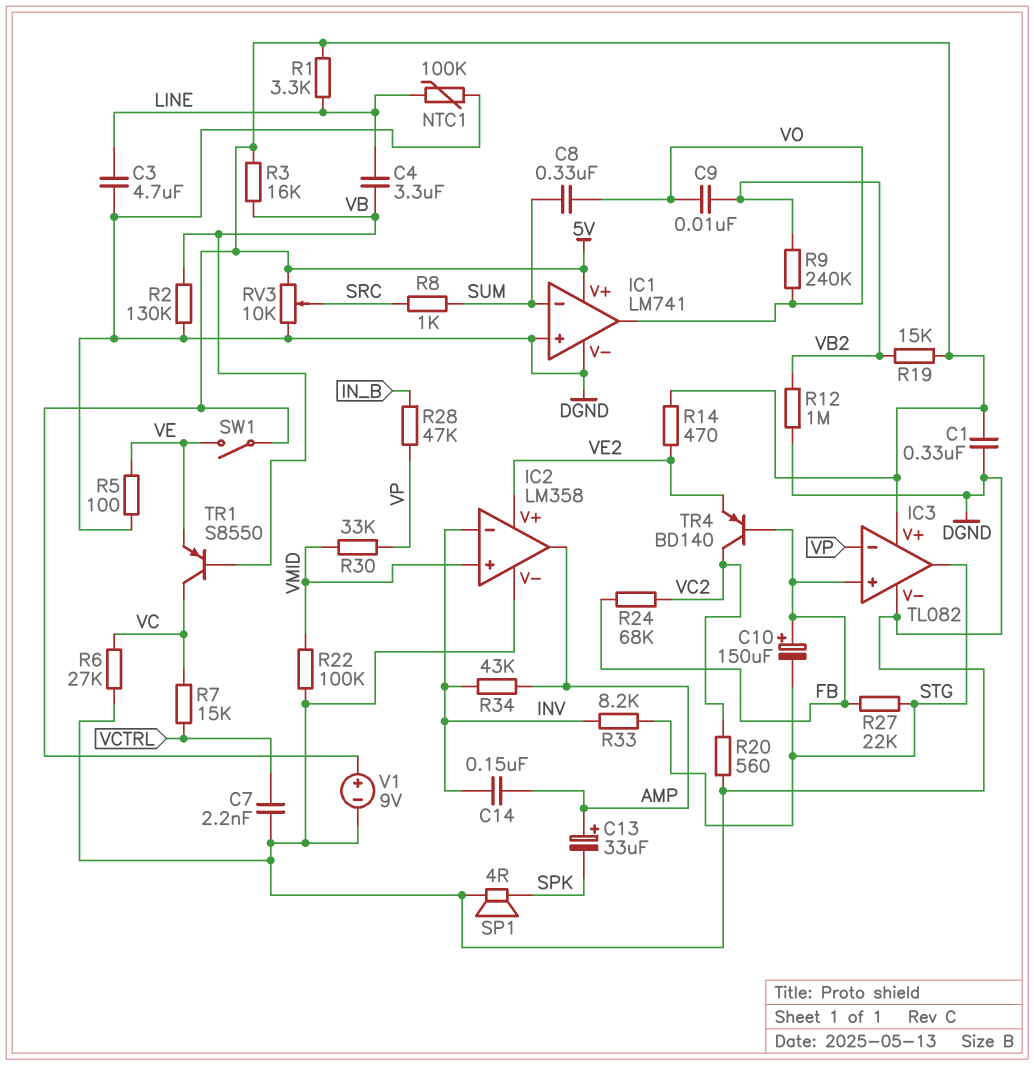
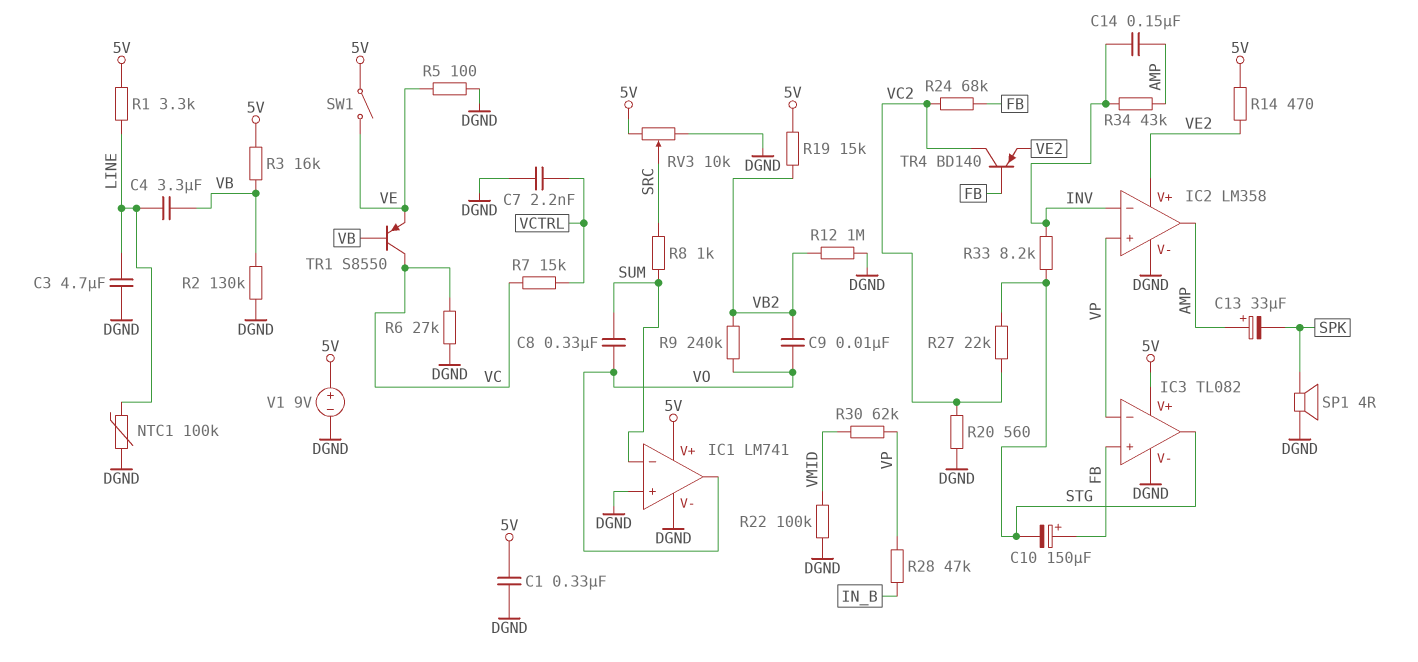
IC2 pin in+: VMID -> VP
R27: 22k (FB, STG) -> 22k (STG, VC2)
R30: 33k (VMID, VP) -> 62k (VMID, VP)

